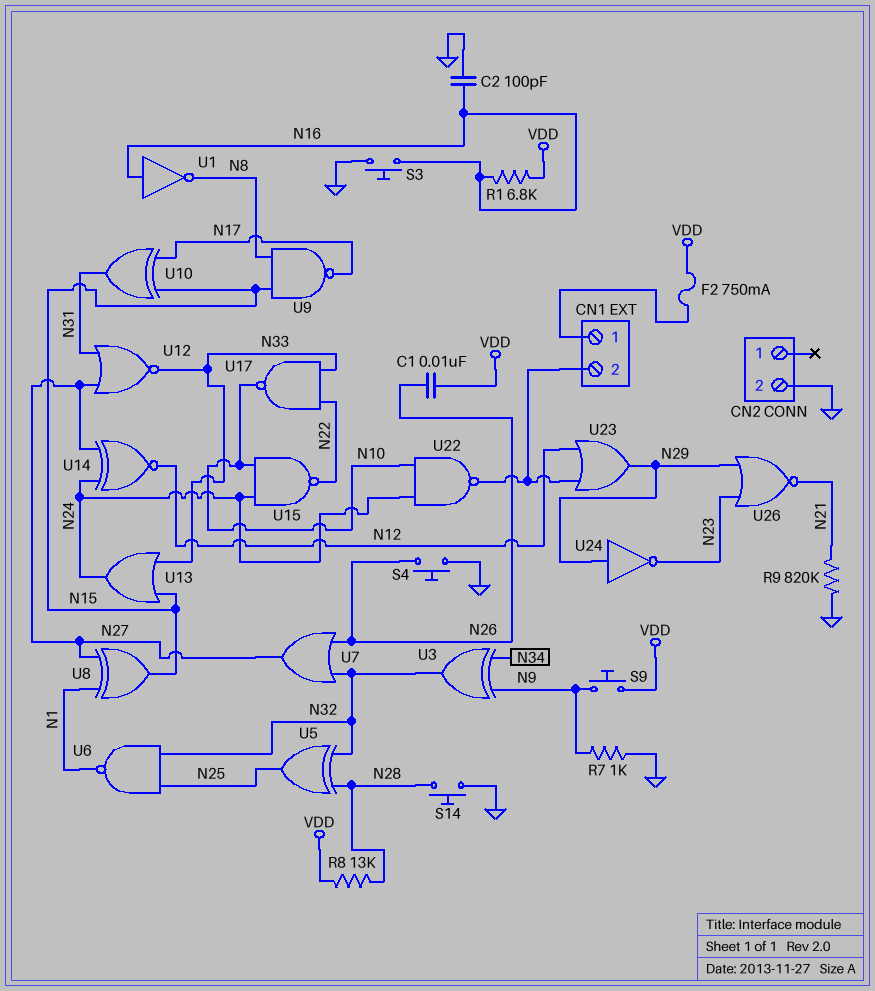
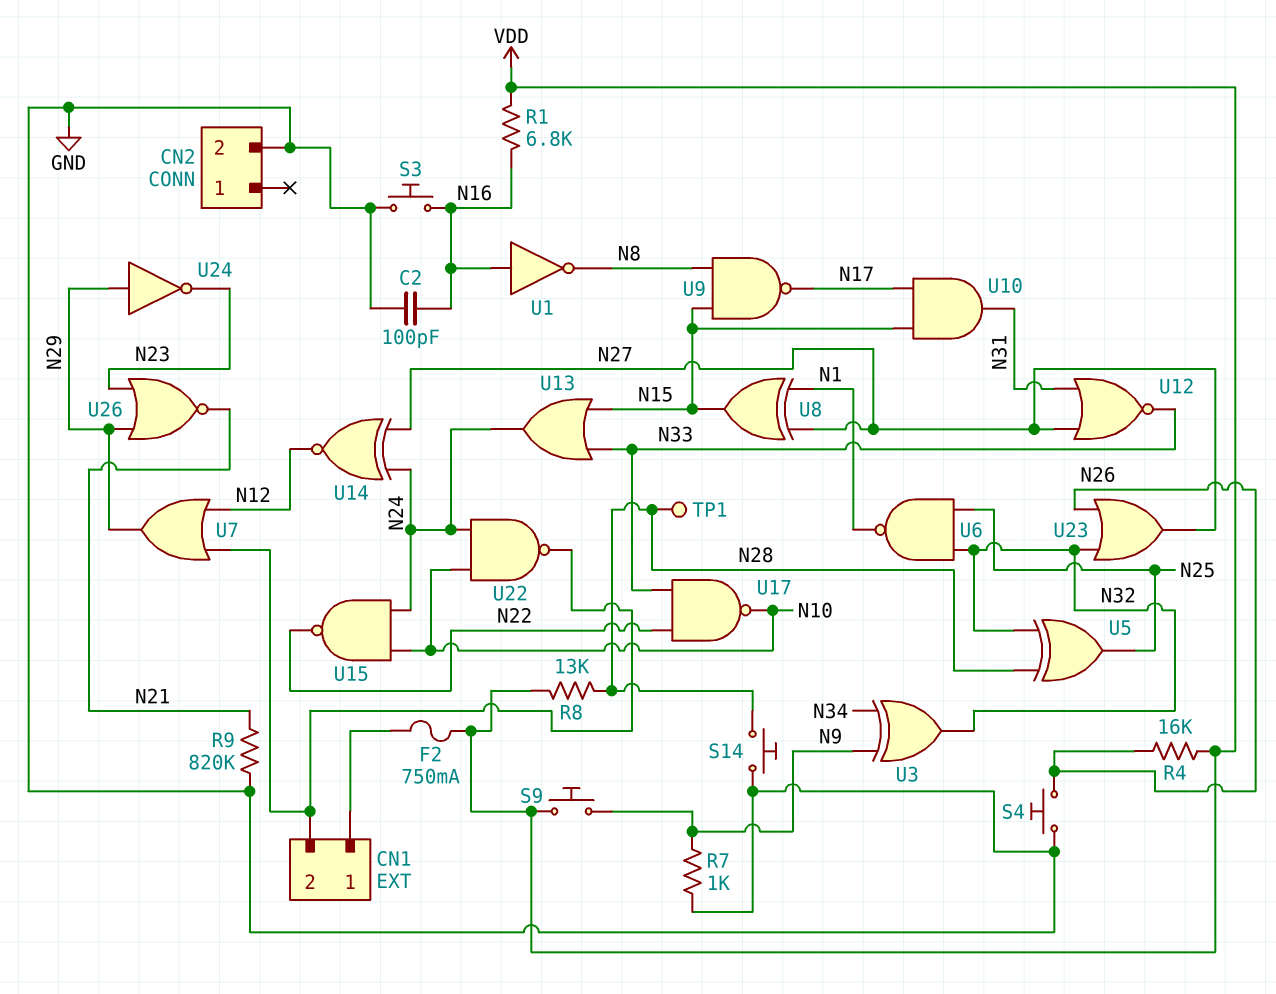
C1: 10nF (N26, VDD) -> none
R4: none -> 16k (N26, VDD)
TP1: none -> test point (N28)
U7: OR (in N26, in N32, out N27) -> OR (in CN1/2, in N12, out N29)
U10: XOR (in N15, in N17, out N31) -> AND (in N15, in N17, out N31)
U23: OR (in CN1/2, in N12, out N29) -> OR (in N26, in N32, out N27)

